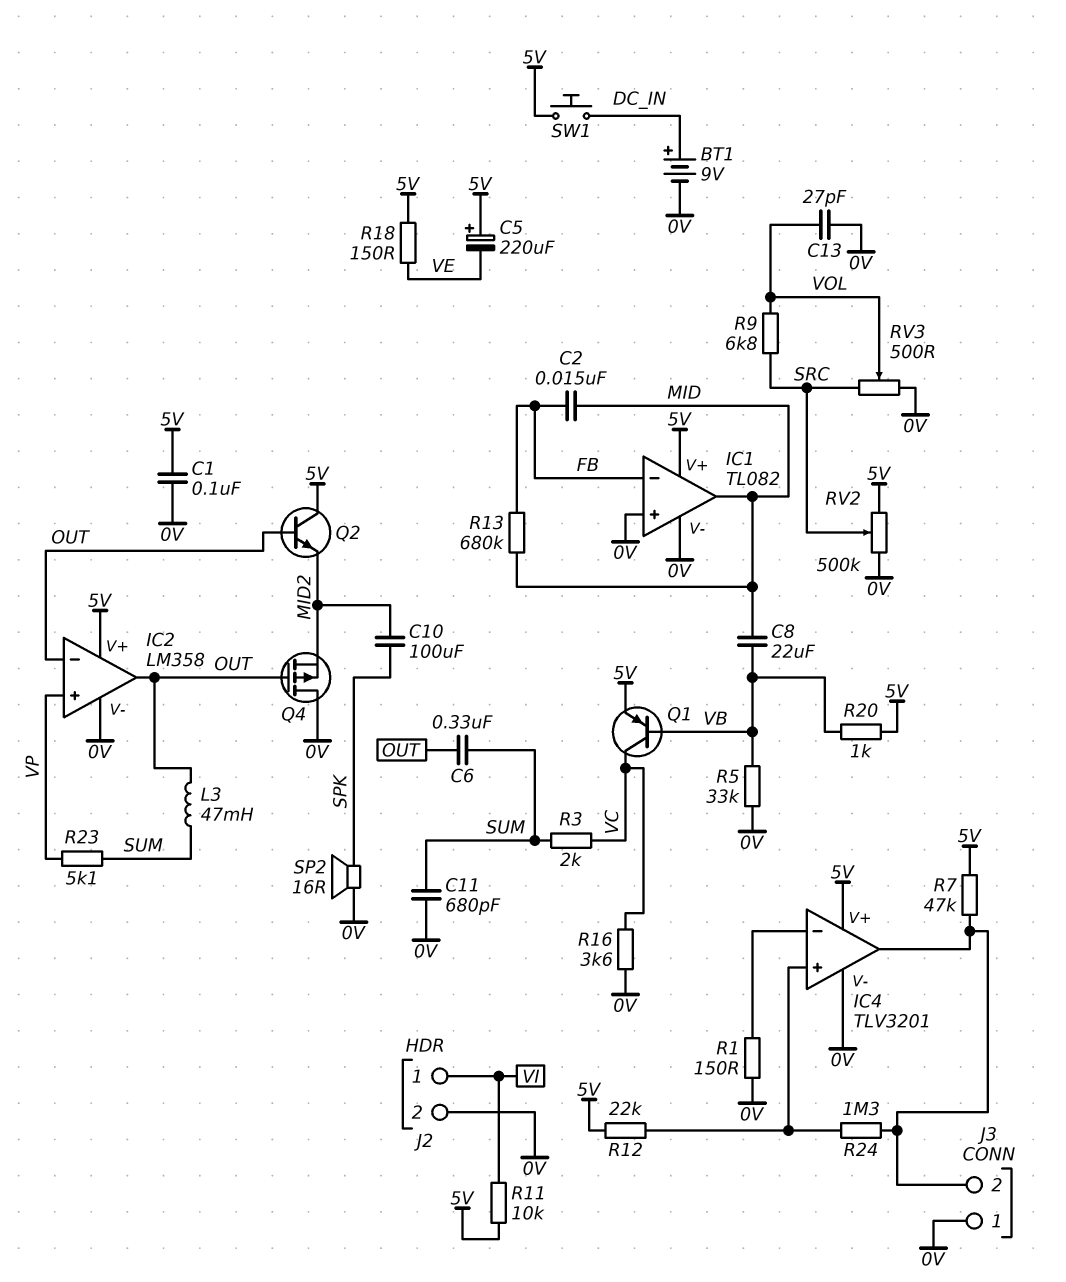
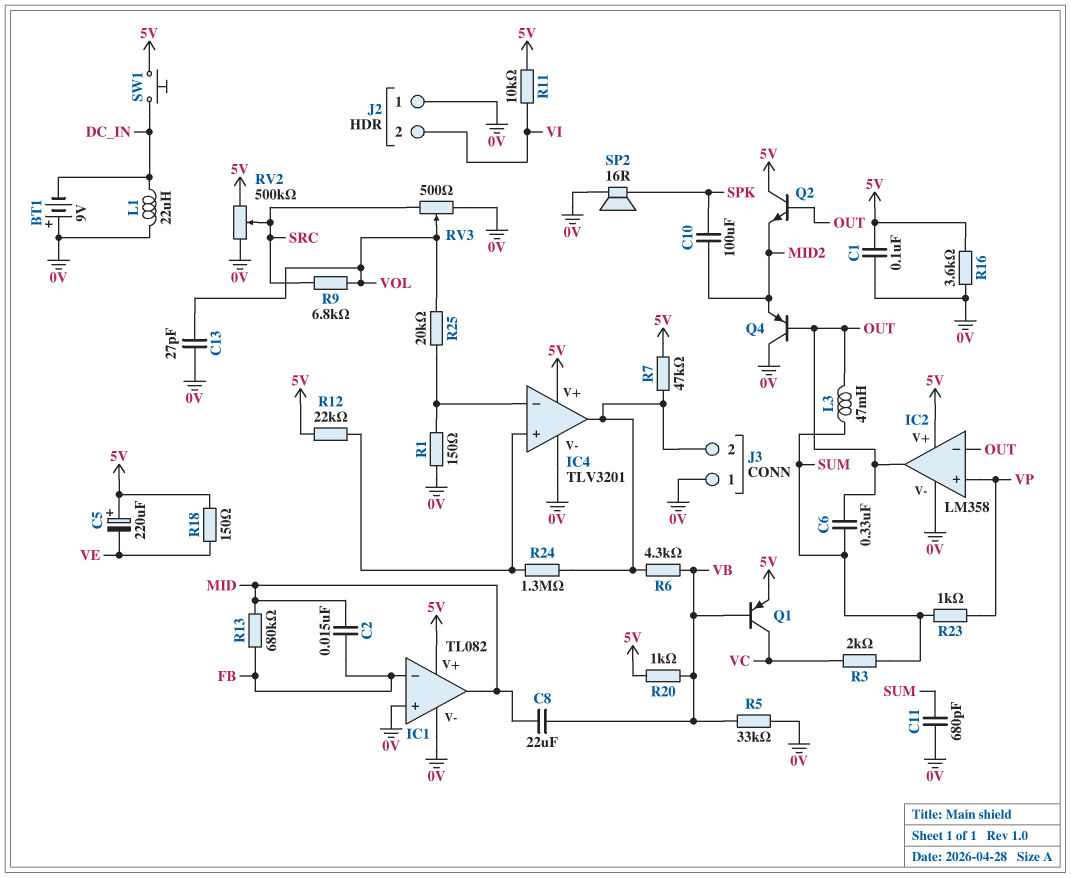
BT1: 9V (plus DC_IN, minus 0V) -> 9V (plus 0V, minus DC_IN)
J2 pin 1: VI -> 0V
J2 pin 2: 0V -> VI
L1: none -> 22uH (0V, DC_IN)
Q4: PMOS (G OUT, D 0V, S MID2) -> PNP (B OUT, C 0V, E MID2)
R6: none -> 4.3k (IC4/out, VB)
R16: 3.6k (0V, VC) -> 3.6k (0V, 5V)
R23: 5.1k (SUM, VP) -> 1k (SUM, VP)
R25: none -> 20k (IC4/in-, VOL)

